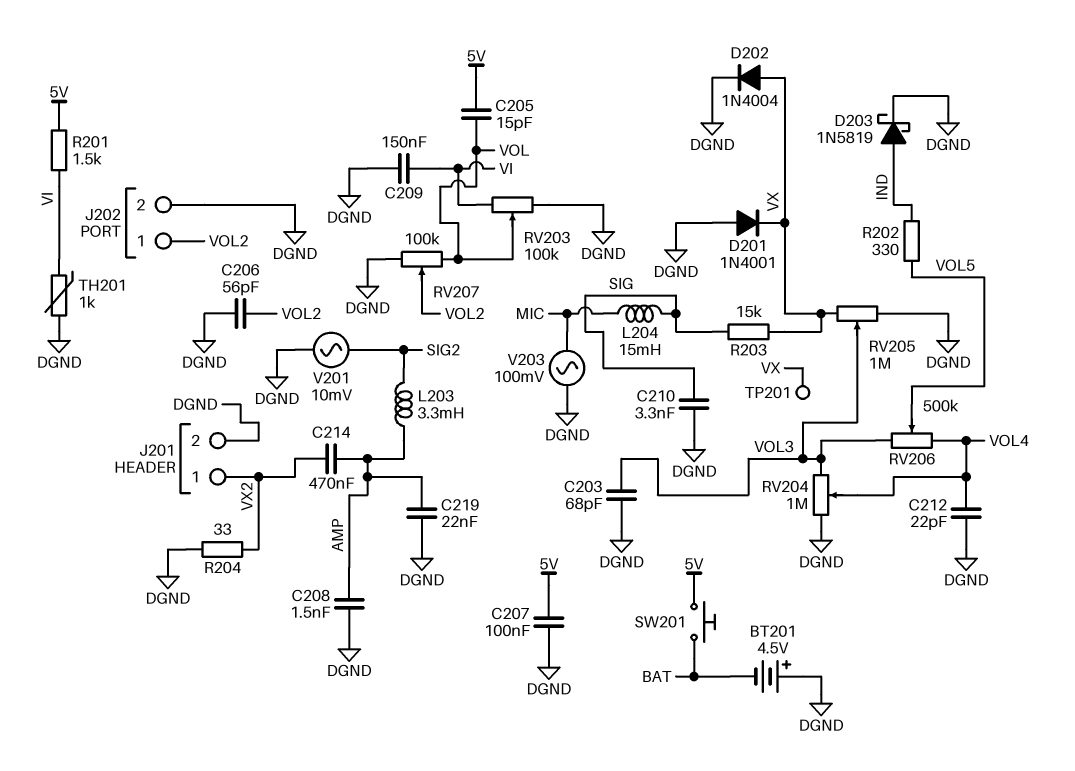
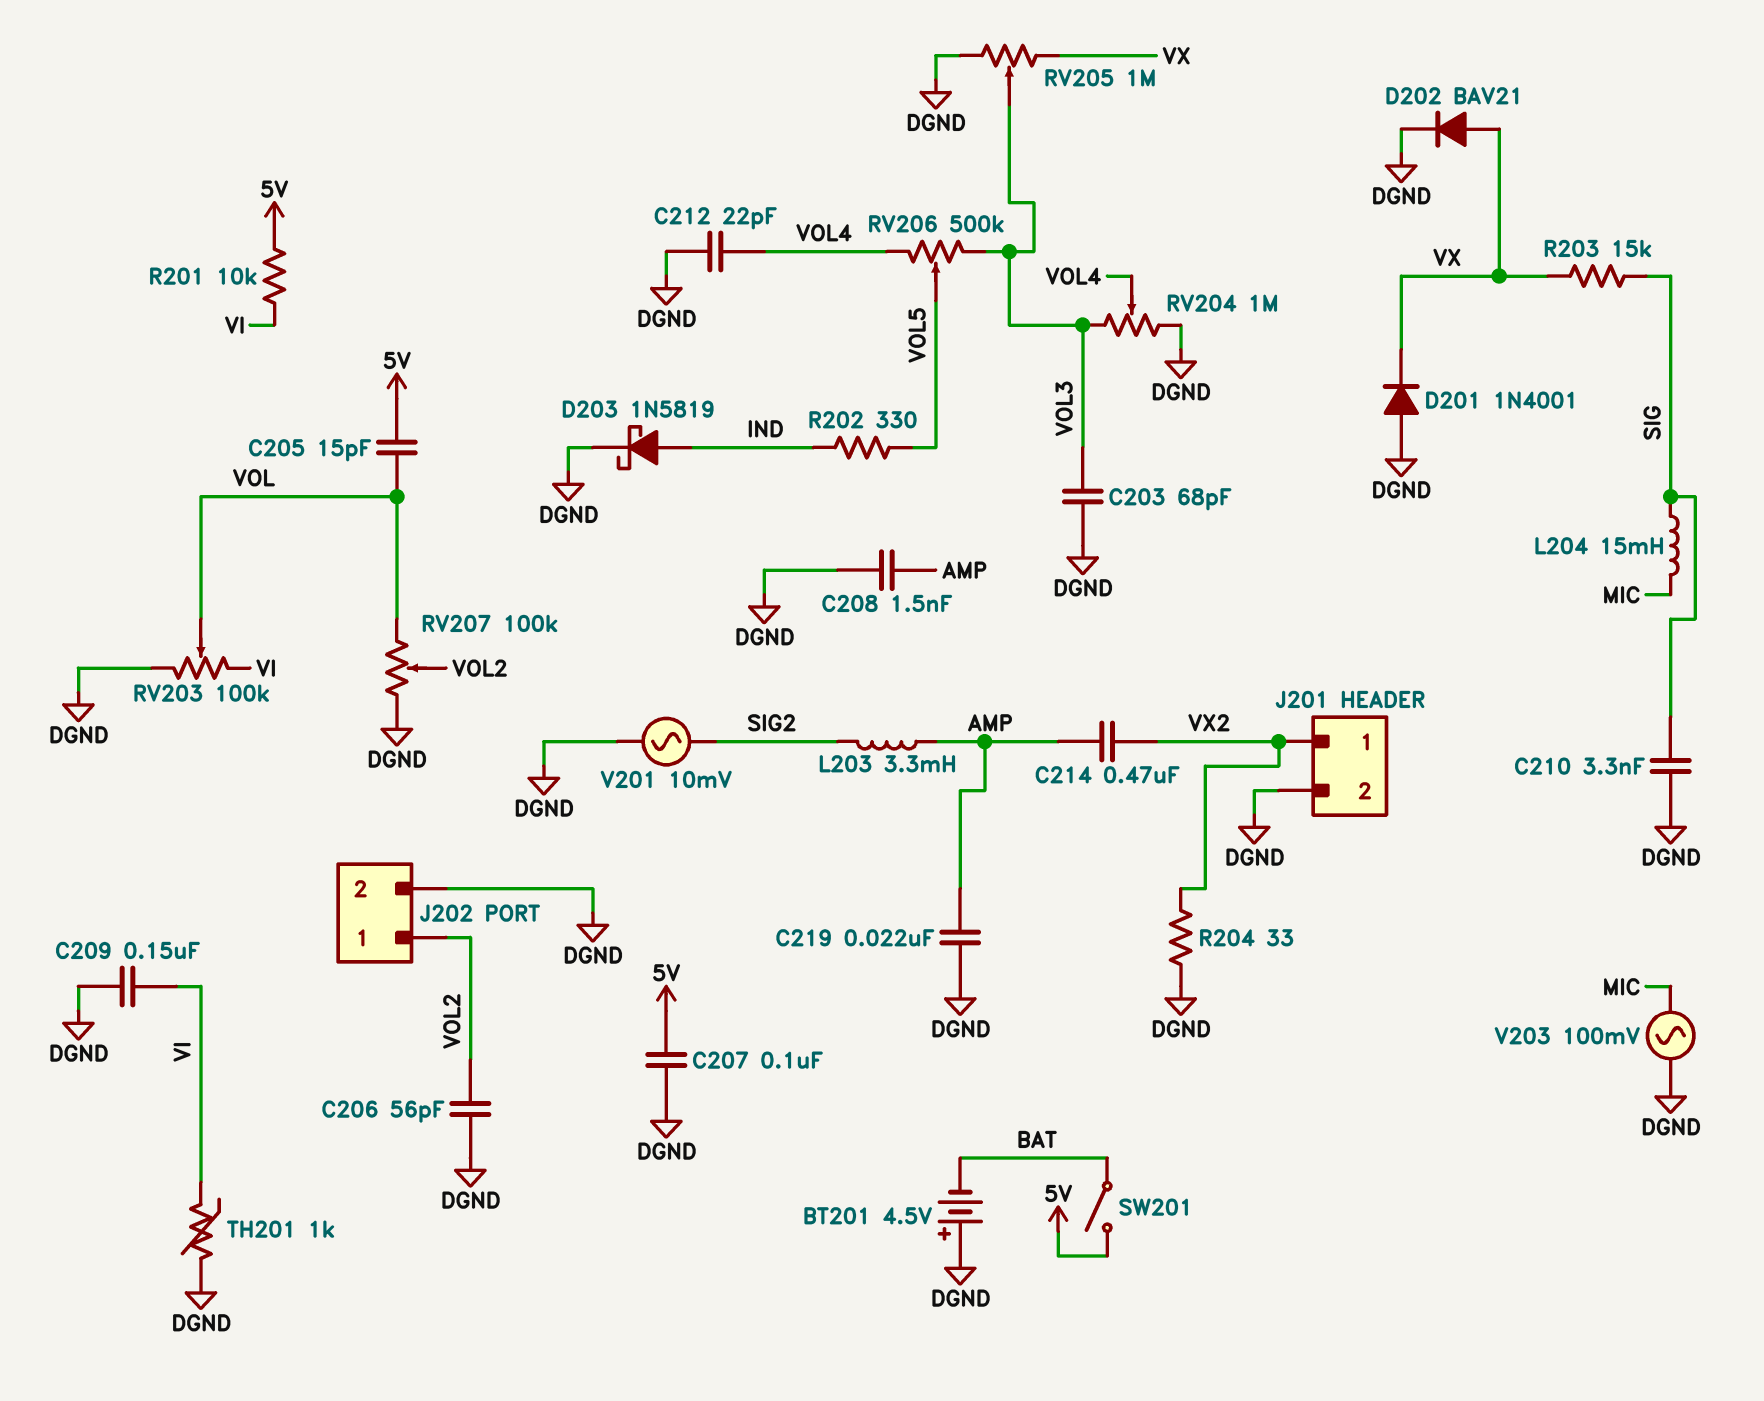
D202: diode 1N4004 (A VX, K DGND) -> diode BAV21 (A VX, K DGND)
R201: 1.5k (5V, VI) -> 10k (5V, VI)
SW201: button (5V, BAT) -> switch (5V, BAT)
TP201: test point (VX) -> none

